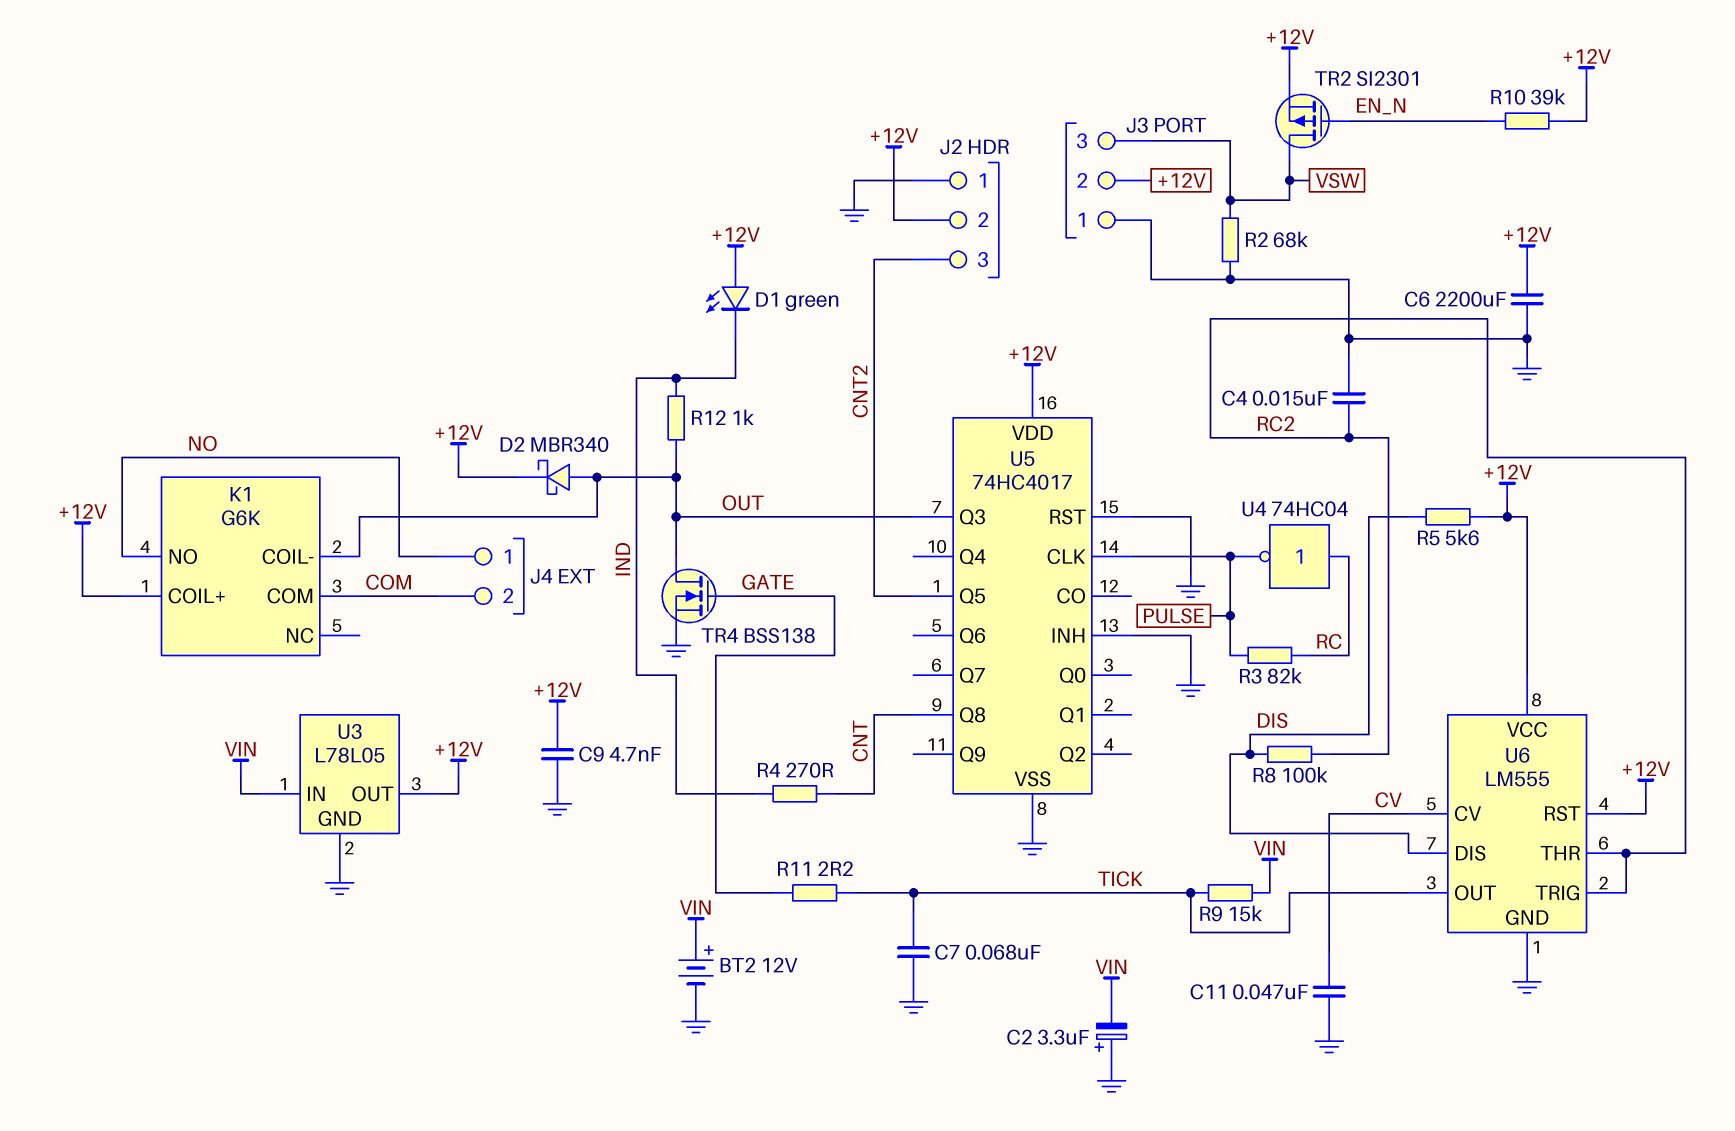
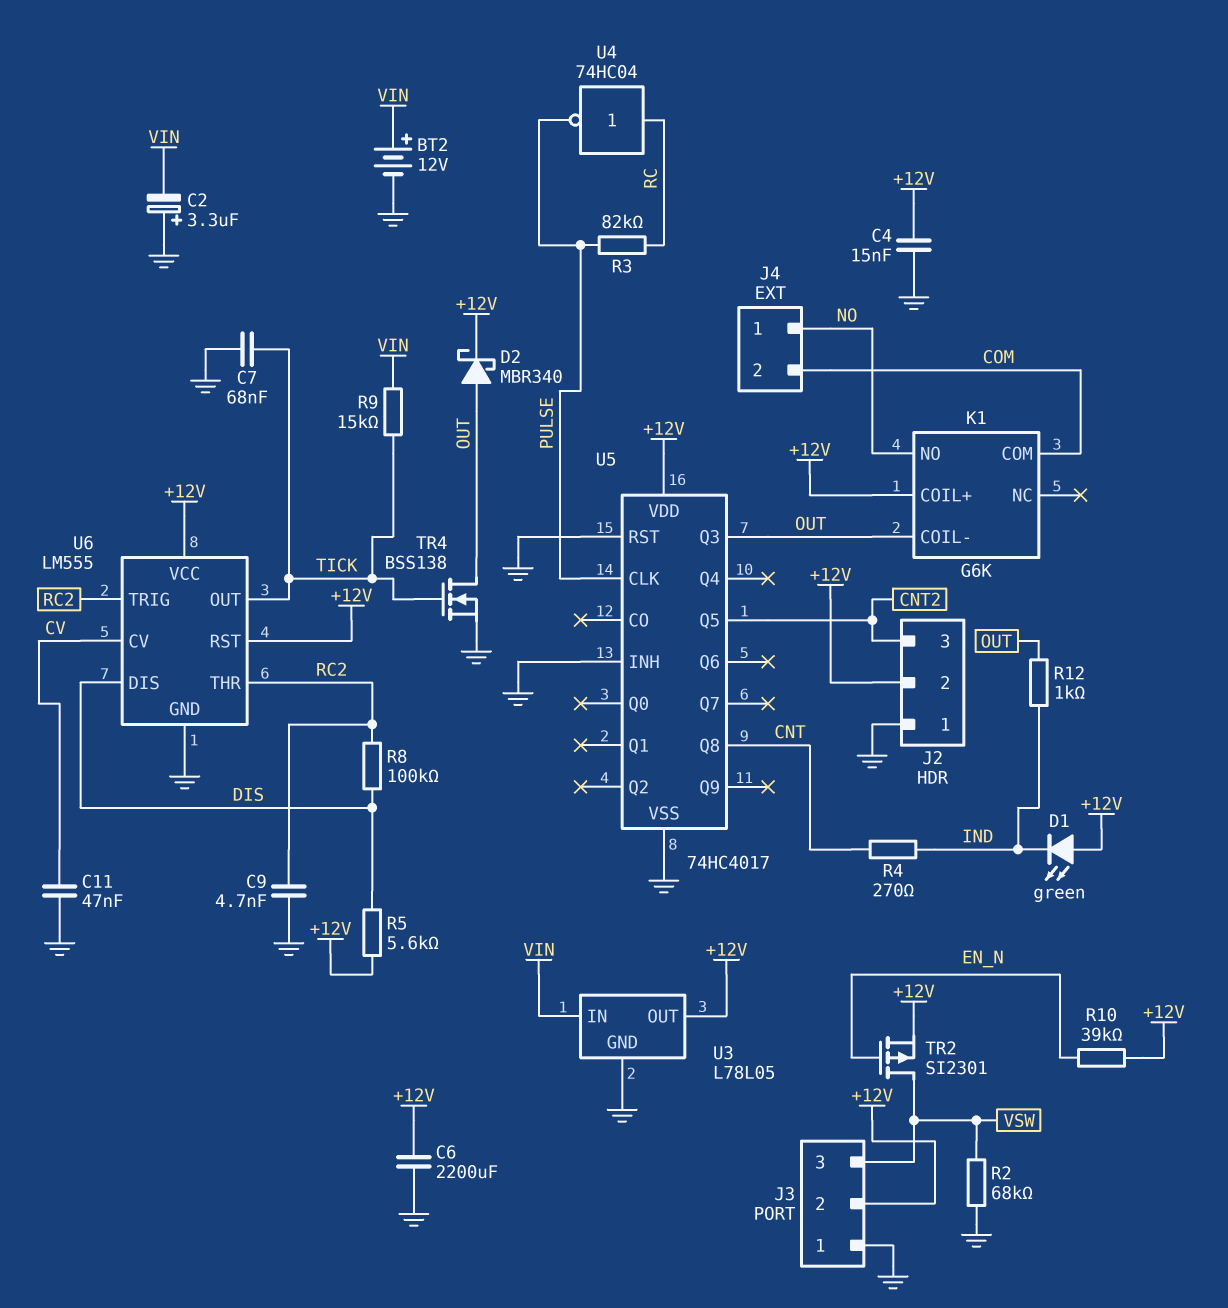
C4: 15nF (GND, RC2) -> 15nF (+12V, GND)
C9: 4.7nF (+12V, GND) -> 4.7nF (GND, RC2)
R11: 2.2 (GATE, TICK) -> none
TR4: NMOS BSS138 (G GATE, D OUT, S GND) -> NMOS BSS138 (G TICK, D OUT, S GND)

